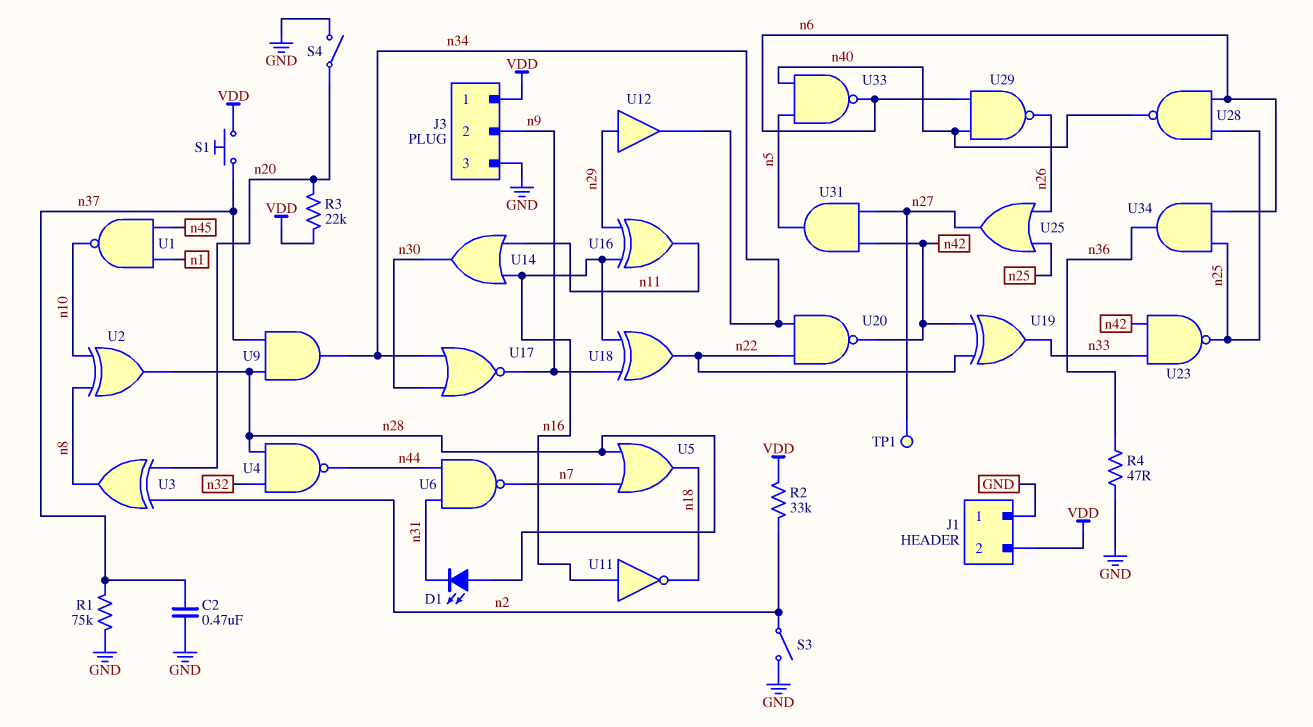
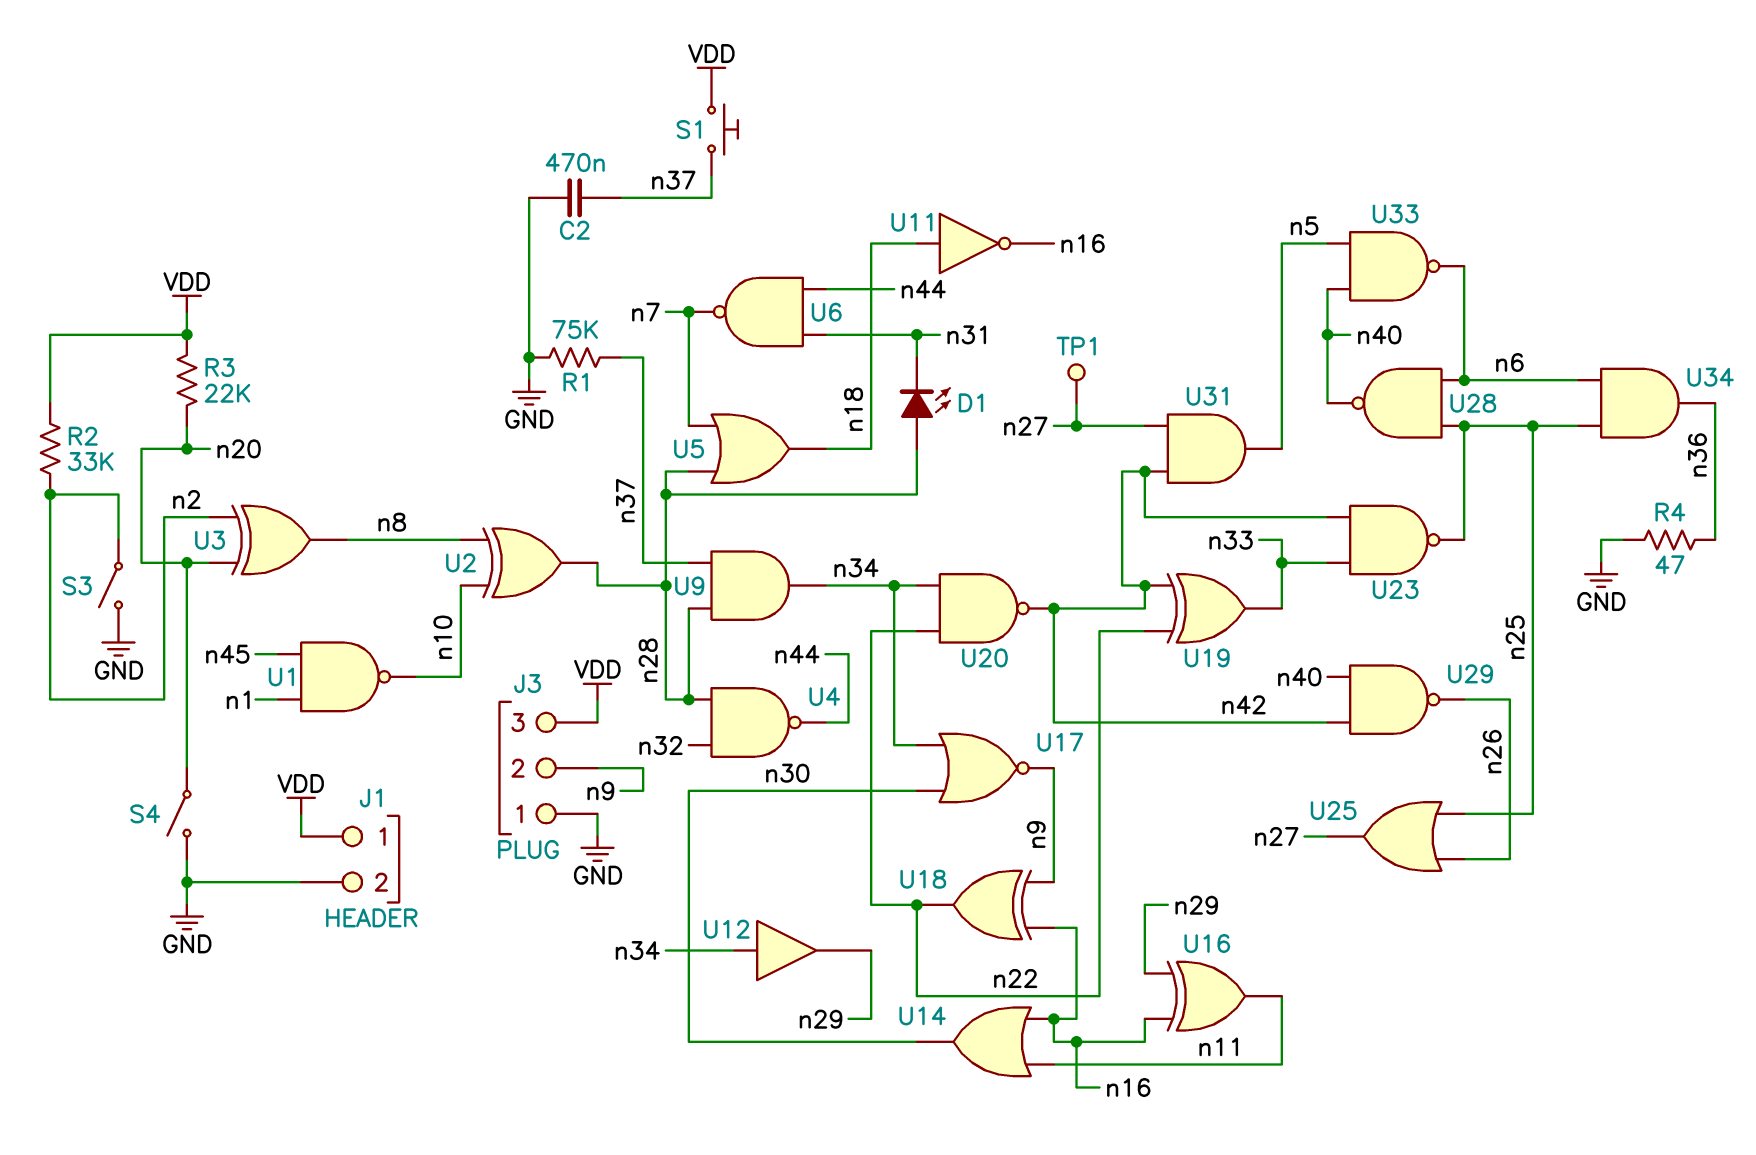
J1 pin 1: GND -> VDD
J1 pin 2: VDD -> GND
J3 pin 1: VDD -> GND
J3 pin 3: GND -> VDD
U11: NOT (in n16, out n18) -> NOT (in n18, out n16)
U12: buffer (in n29, out n34) -> buffer (in n34, out n29)
U29: NAND (in n6, in n40, out n26) -> NAND (in n40, in n42, out n26)

